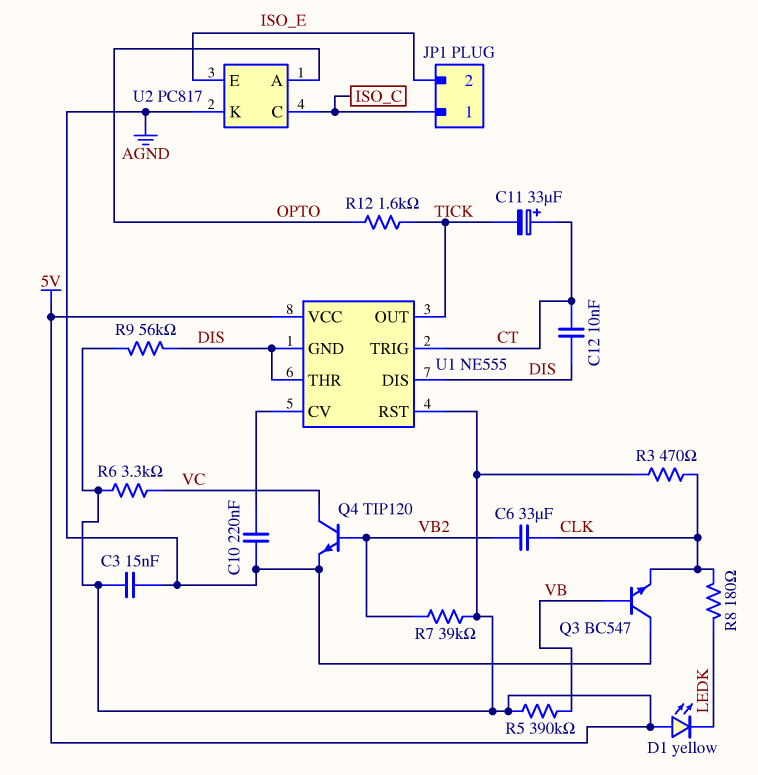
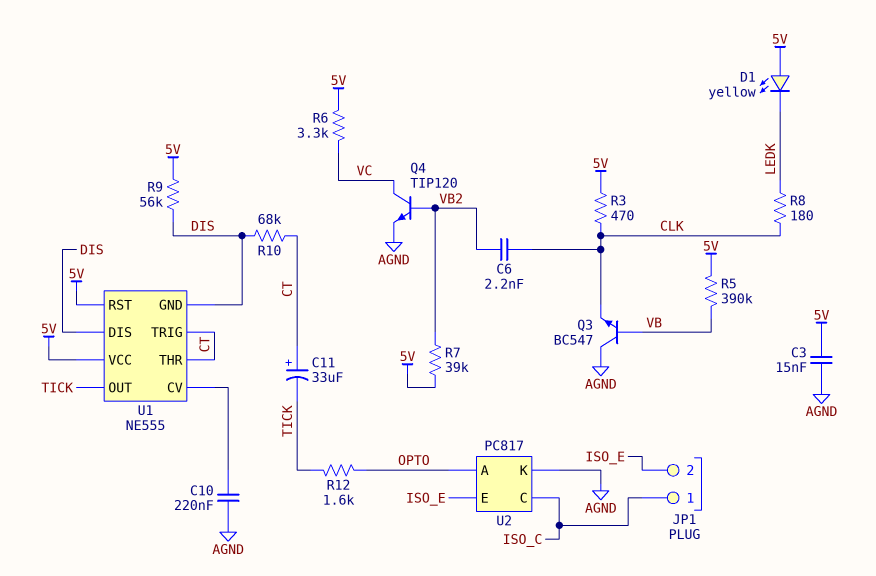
C6: 33uF (CLK, VB2) -> 2.2nF (CLK, VB2)
C12: 10nF (CT, DIS) -> none
R10: none -> 68k (CT, DIS)
U1 pin THR: DIS -> CT

